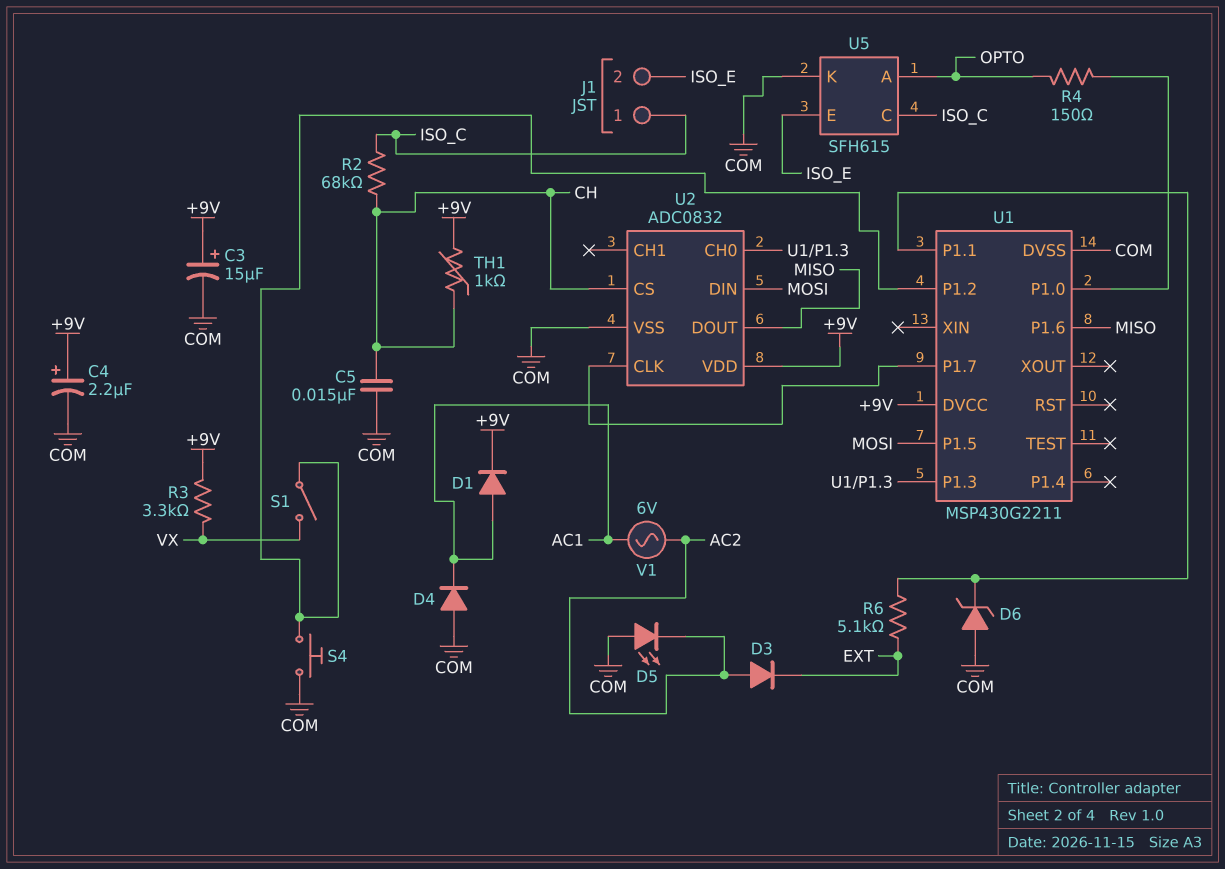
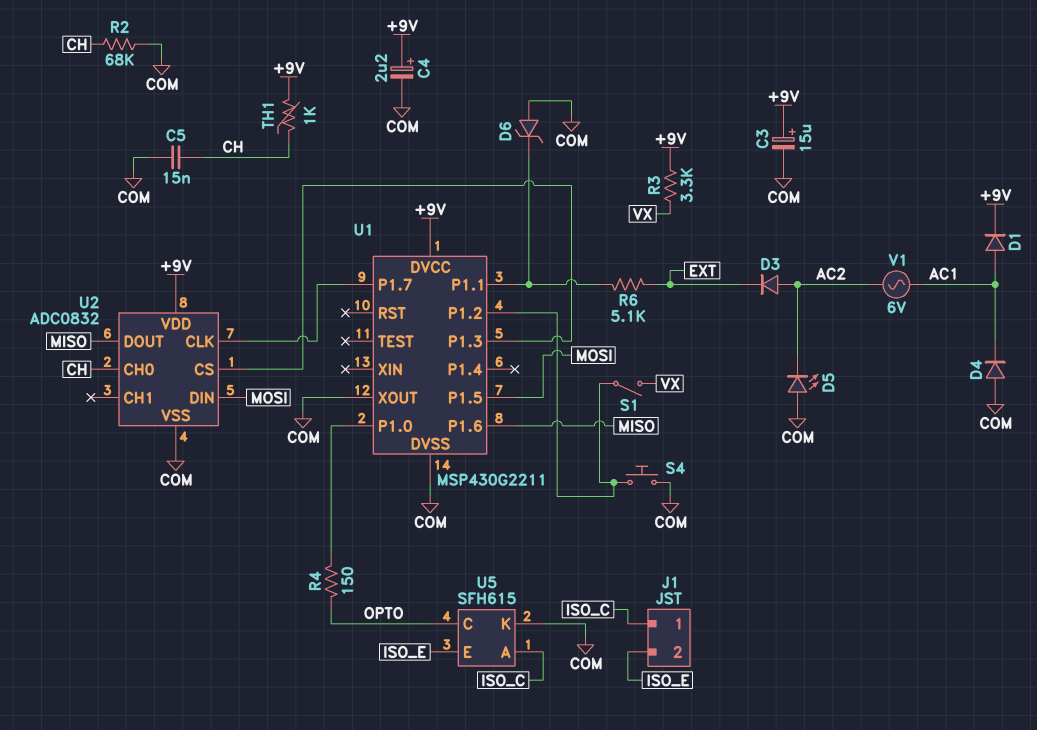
R2: 68k (CH, ISO_C) -> 68k (CH, COM)
U1 pin XOUT: none -> COM
U2 pin CH0: U1/P1.3 -> CH
U2 pin CS: CH -> U1/P1.3
U5 pin A: OPTO -> ISO_C
U5 pin C: ISO_C -> OPTO

